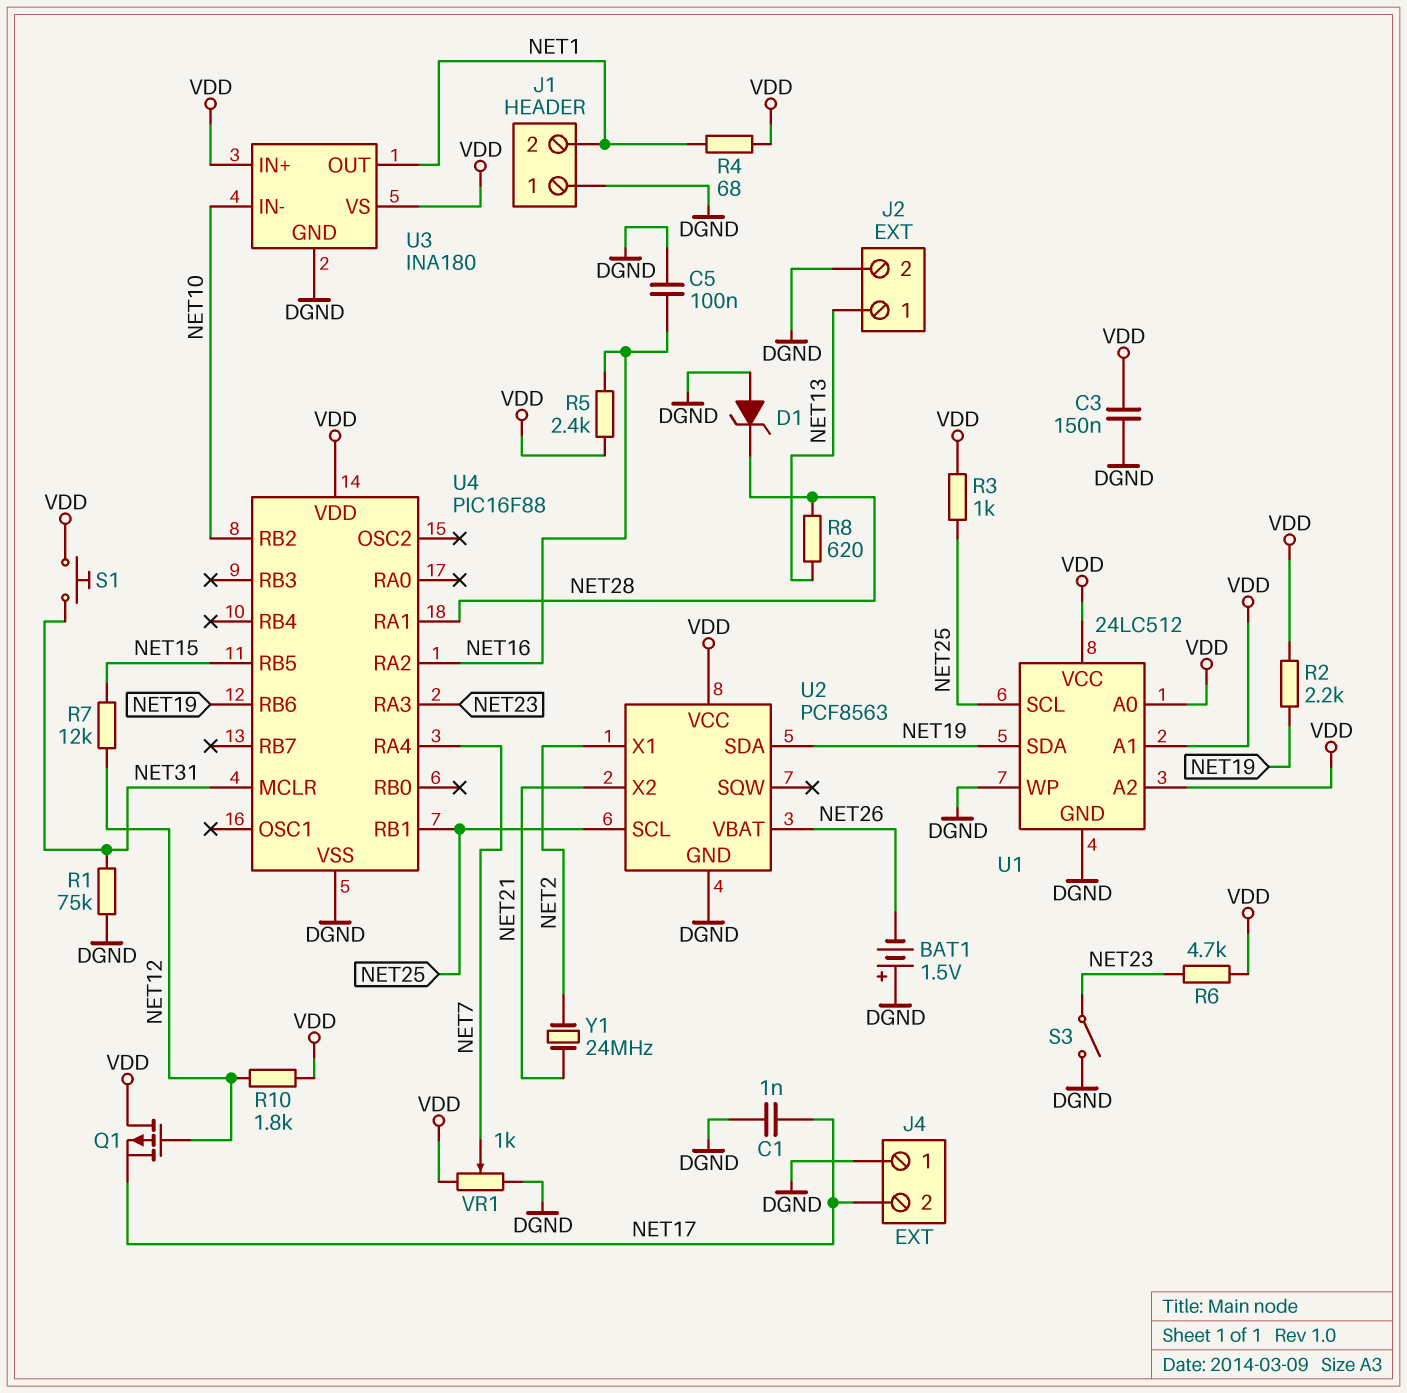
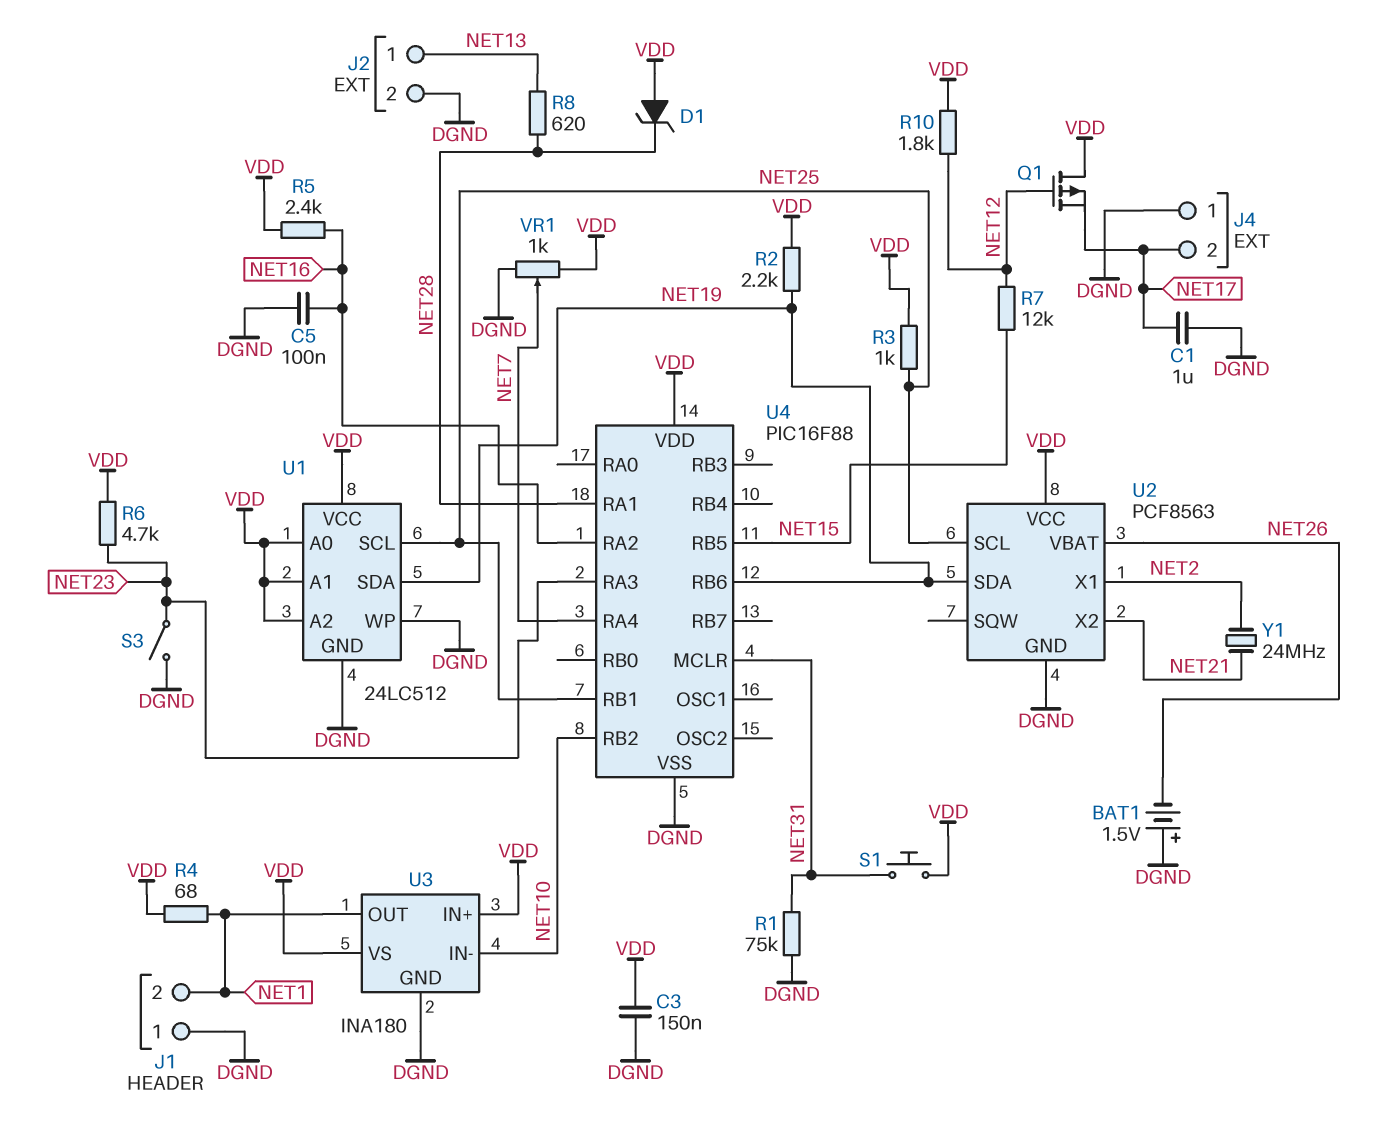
C1: 1nF (DGND, NET17) -> 1uF (DGND, NET17)
D1: zener (A DGND, K NET28) -> zener (A VDD, K NET28)

